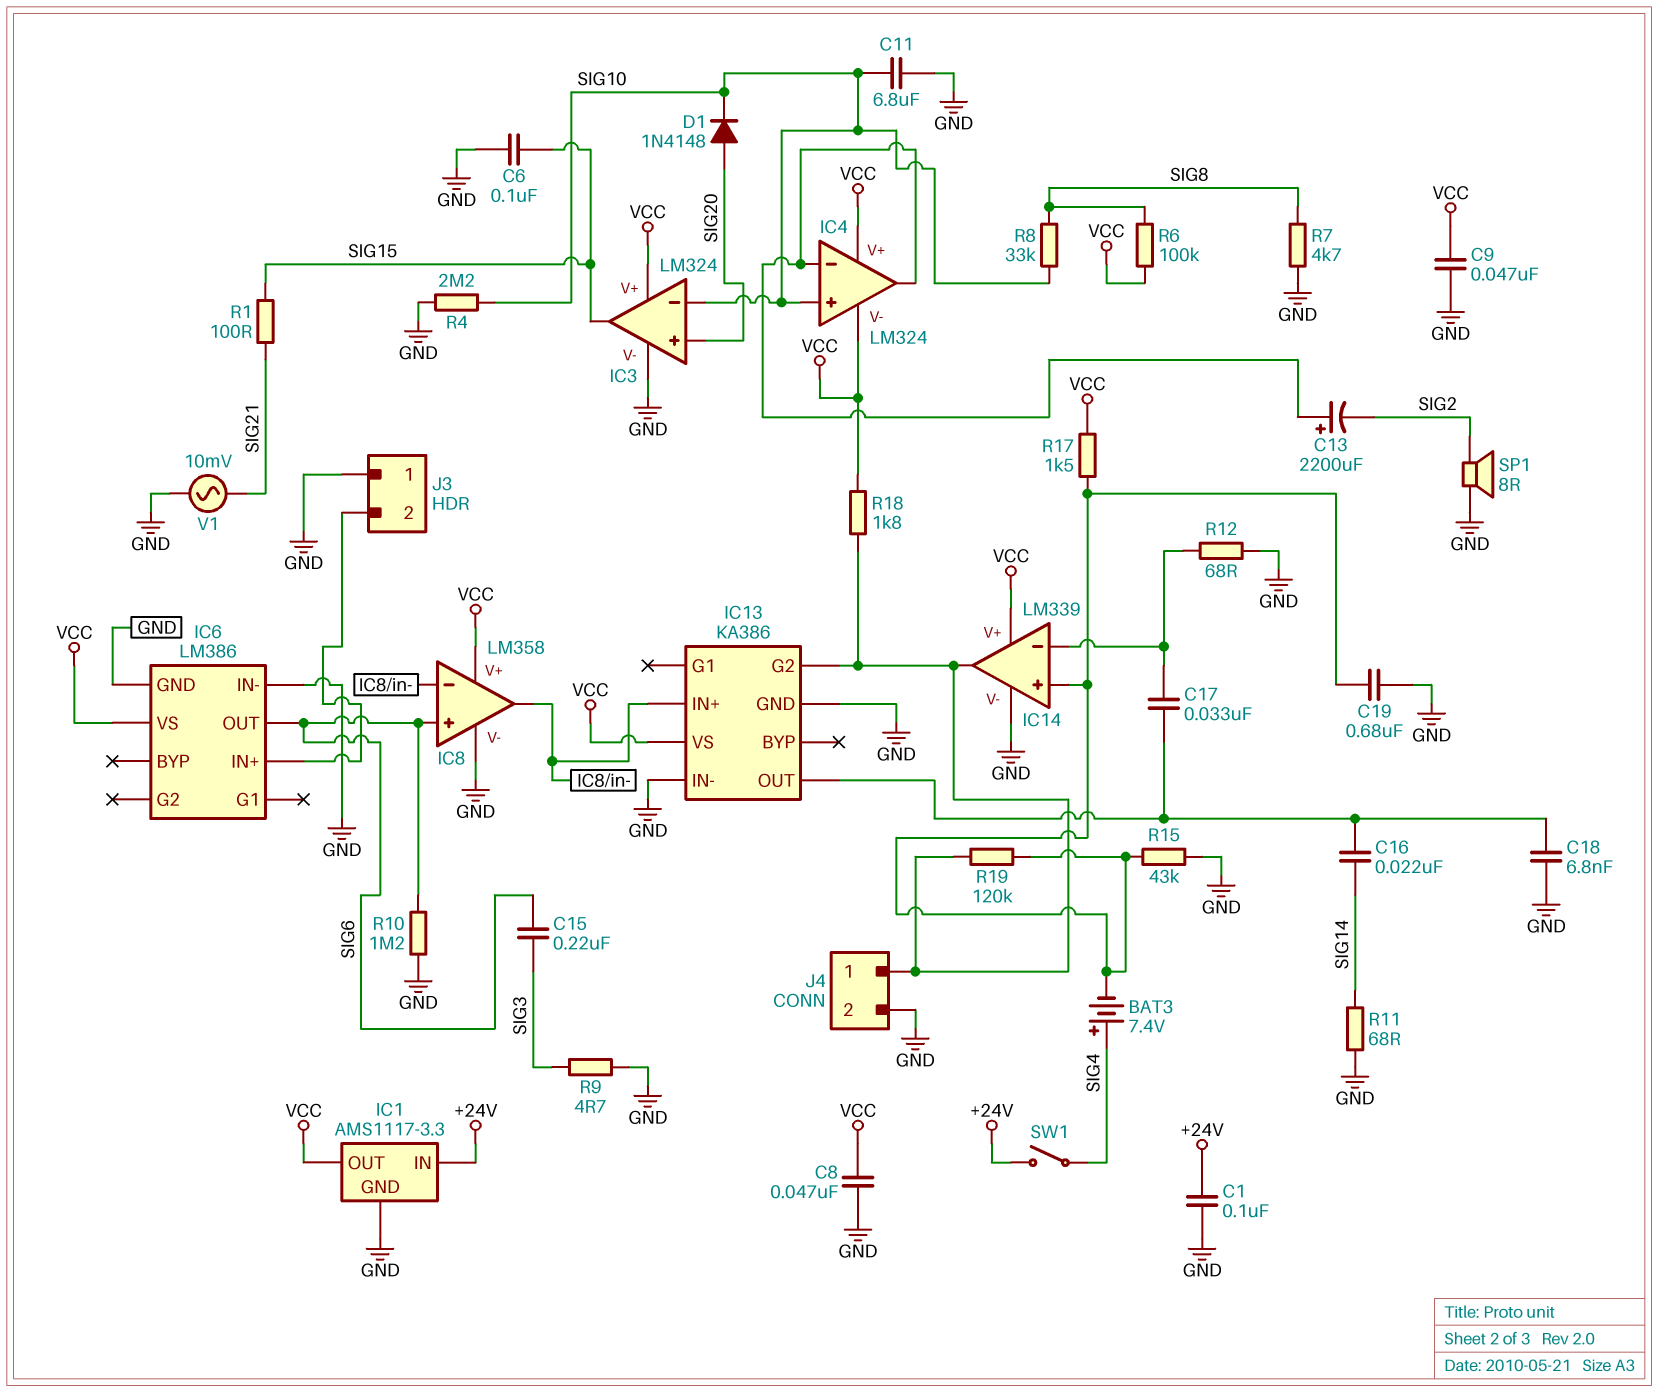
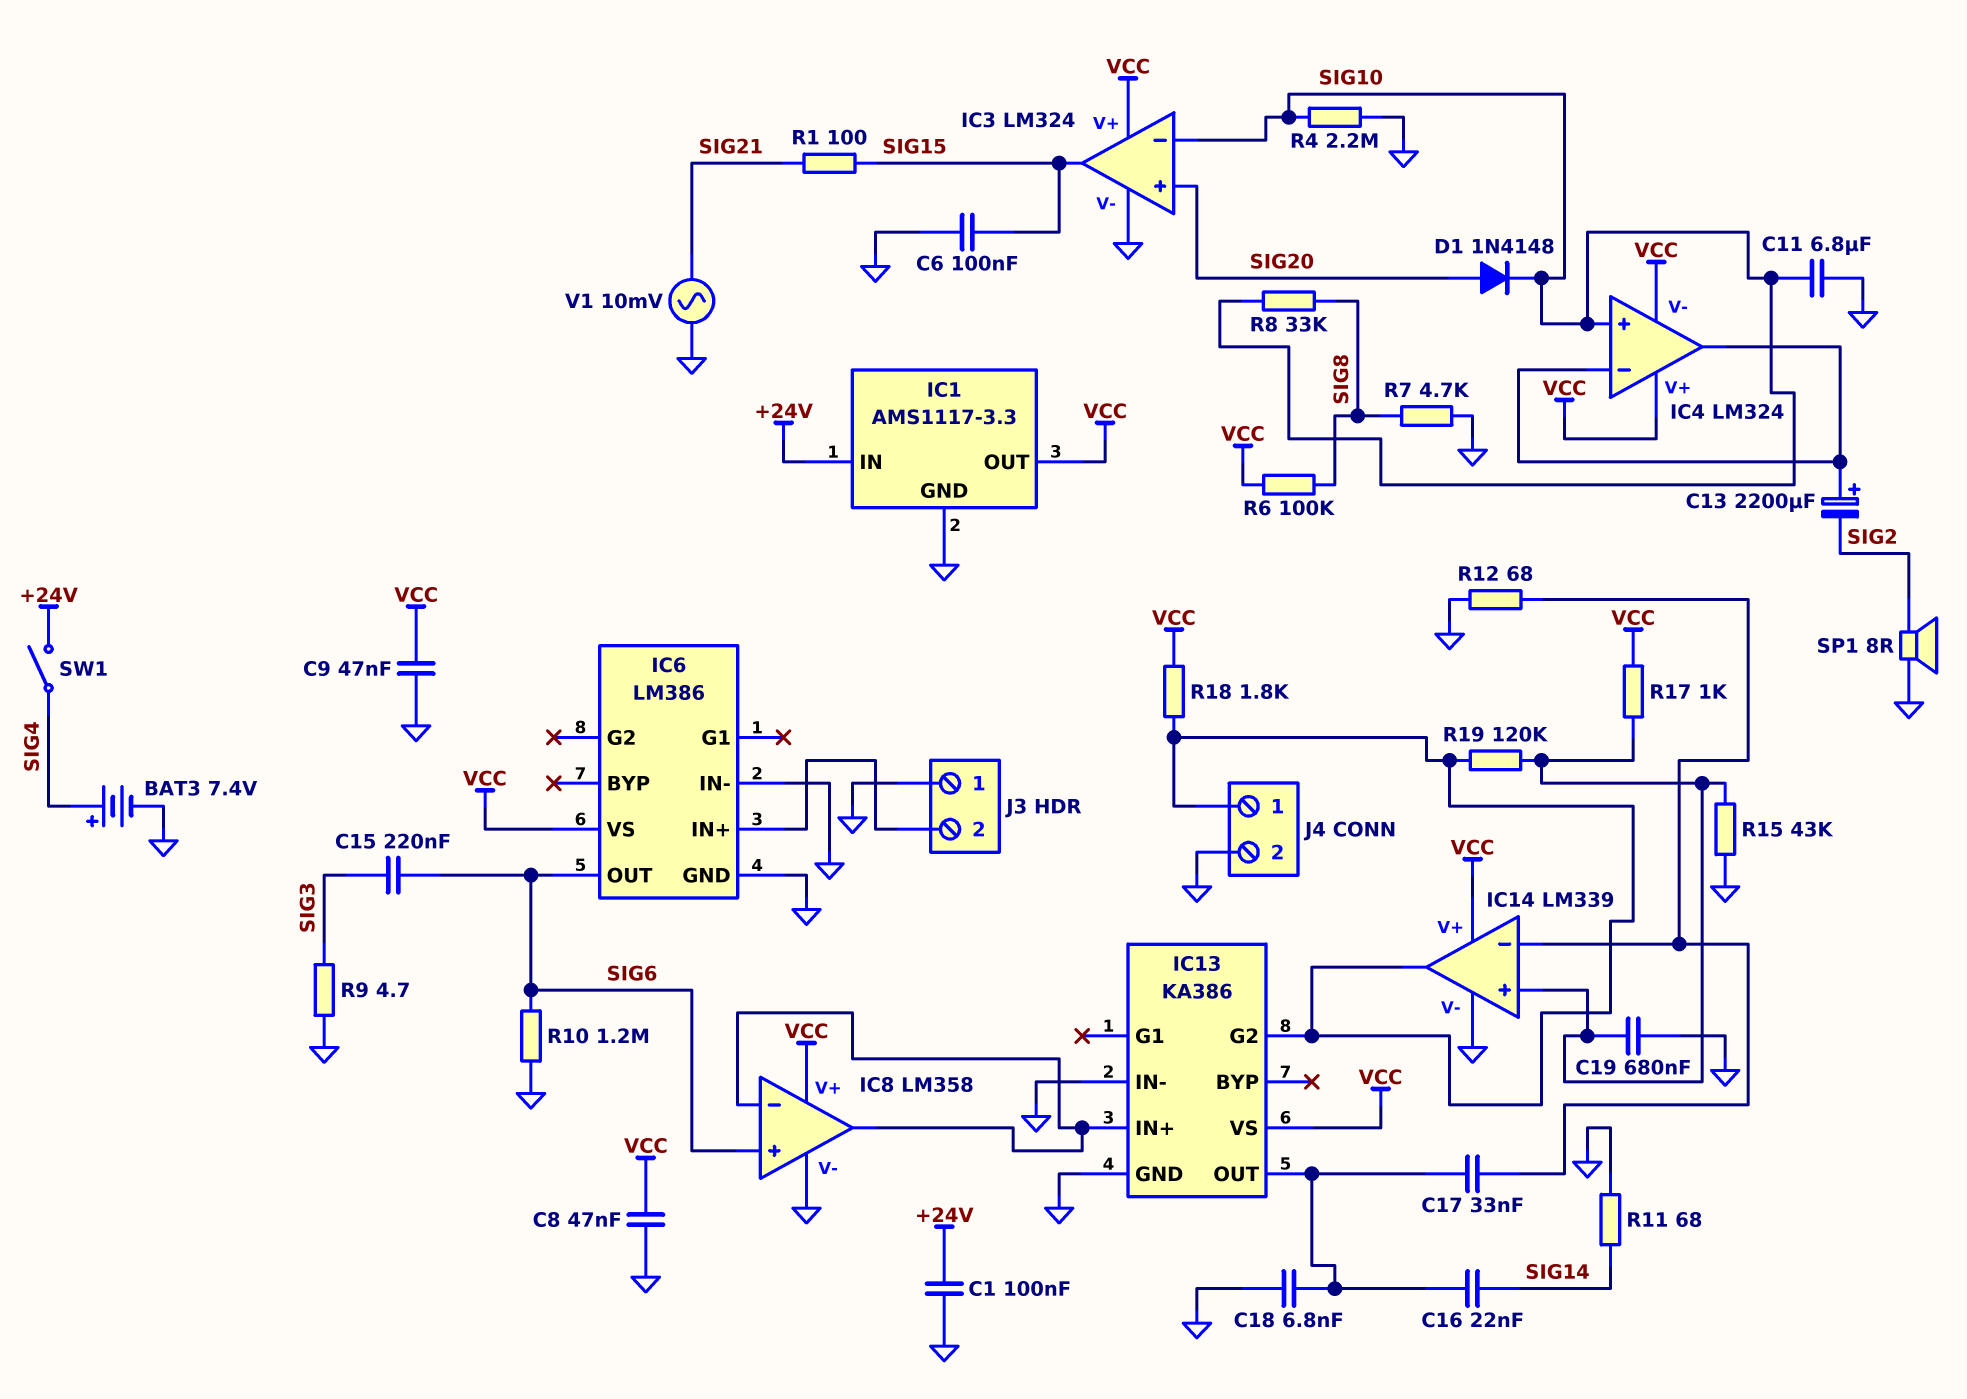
BAT3: 7.4V (plus SIG4, minus IC14/in+) -> 7.4V (plus SIG4, minus GND)
R17: 1.5k (IC14/in+, VCC) -> 1k (IC14/in+, VCC)

